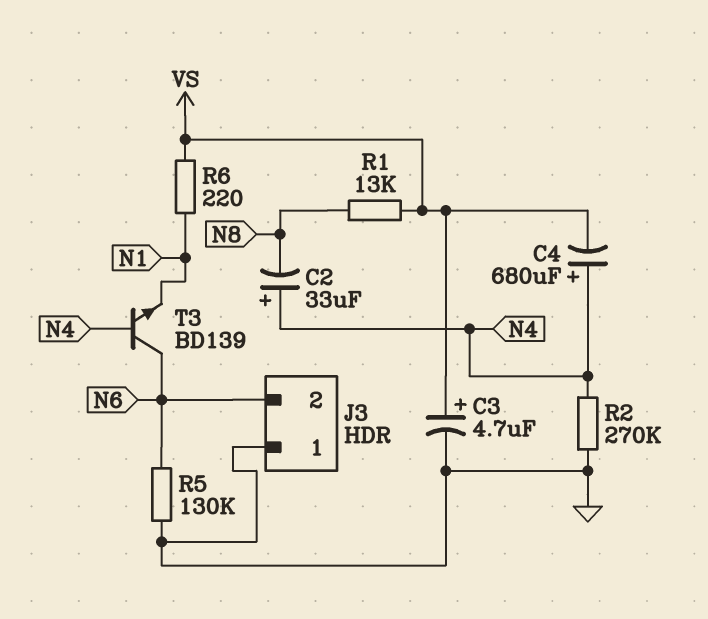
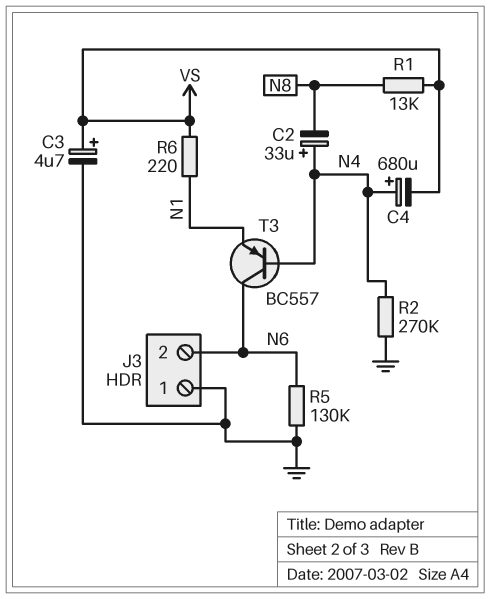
T3: NPN BD139 (B N4, C N6, E N1) -> PNP BC557 (B N4, C N6, E N1)

